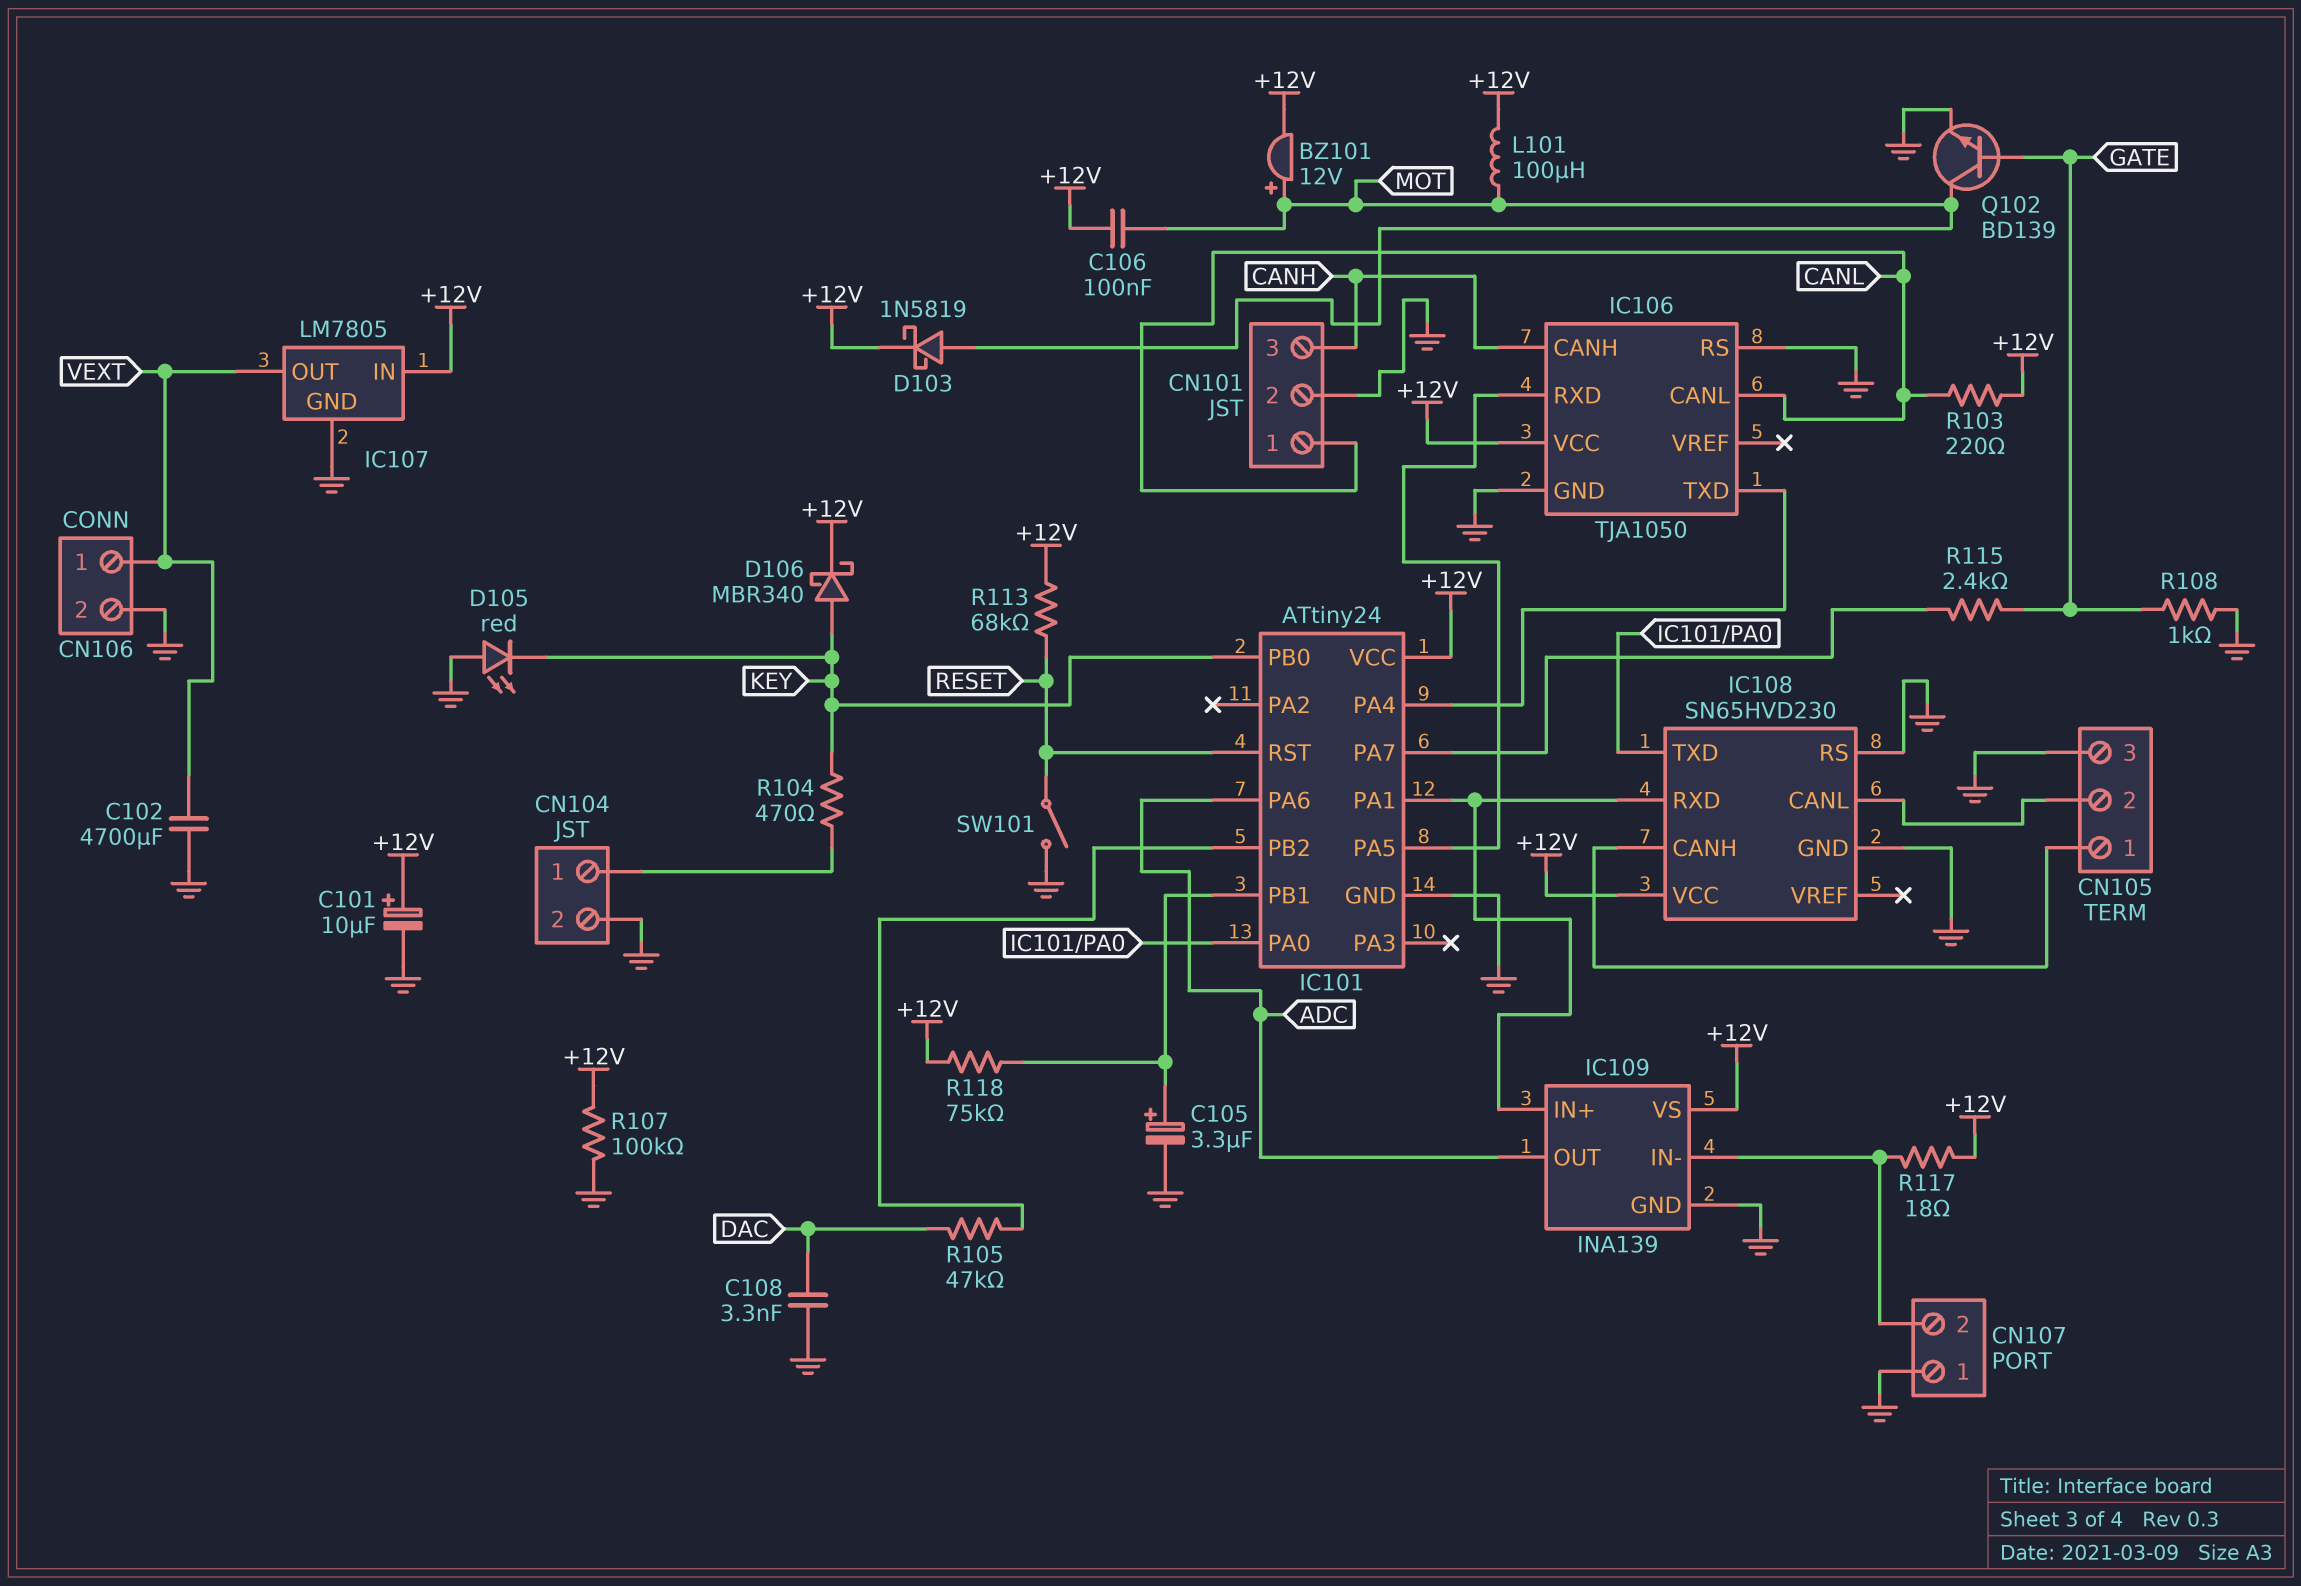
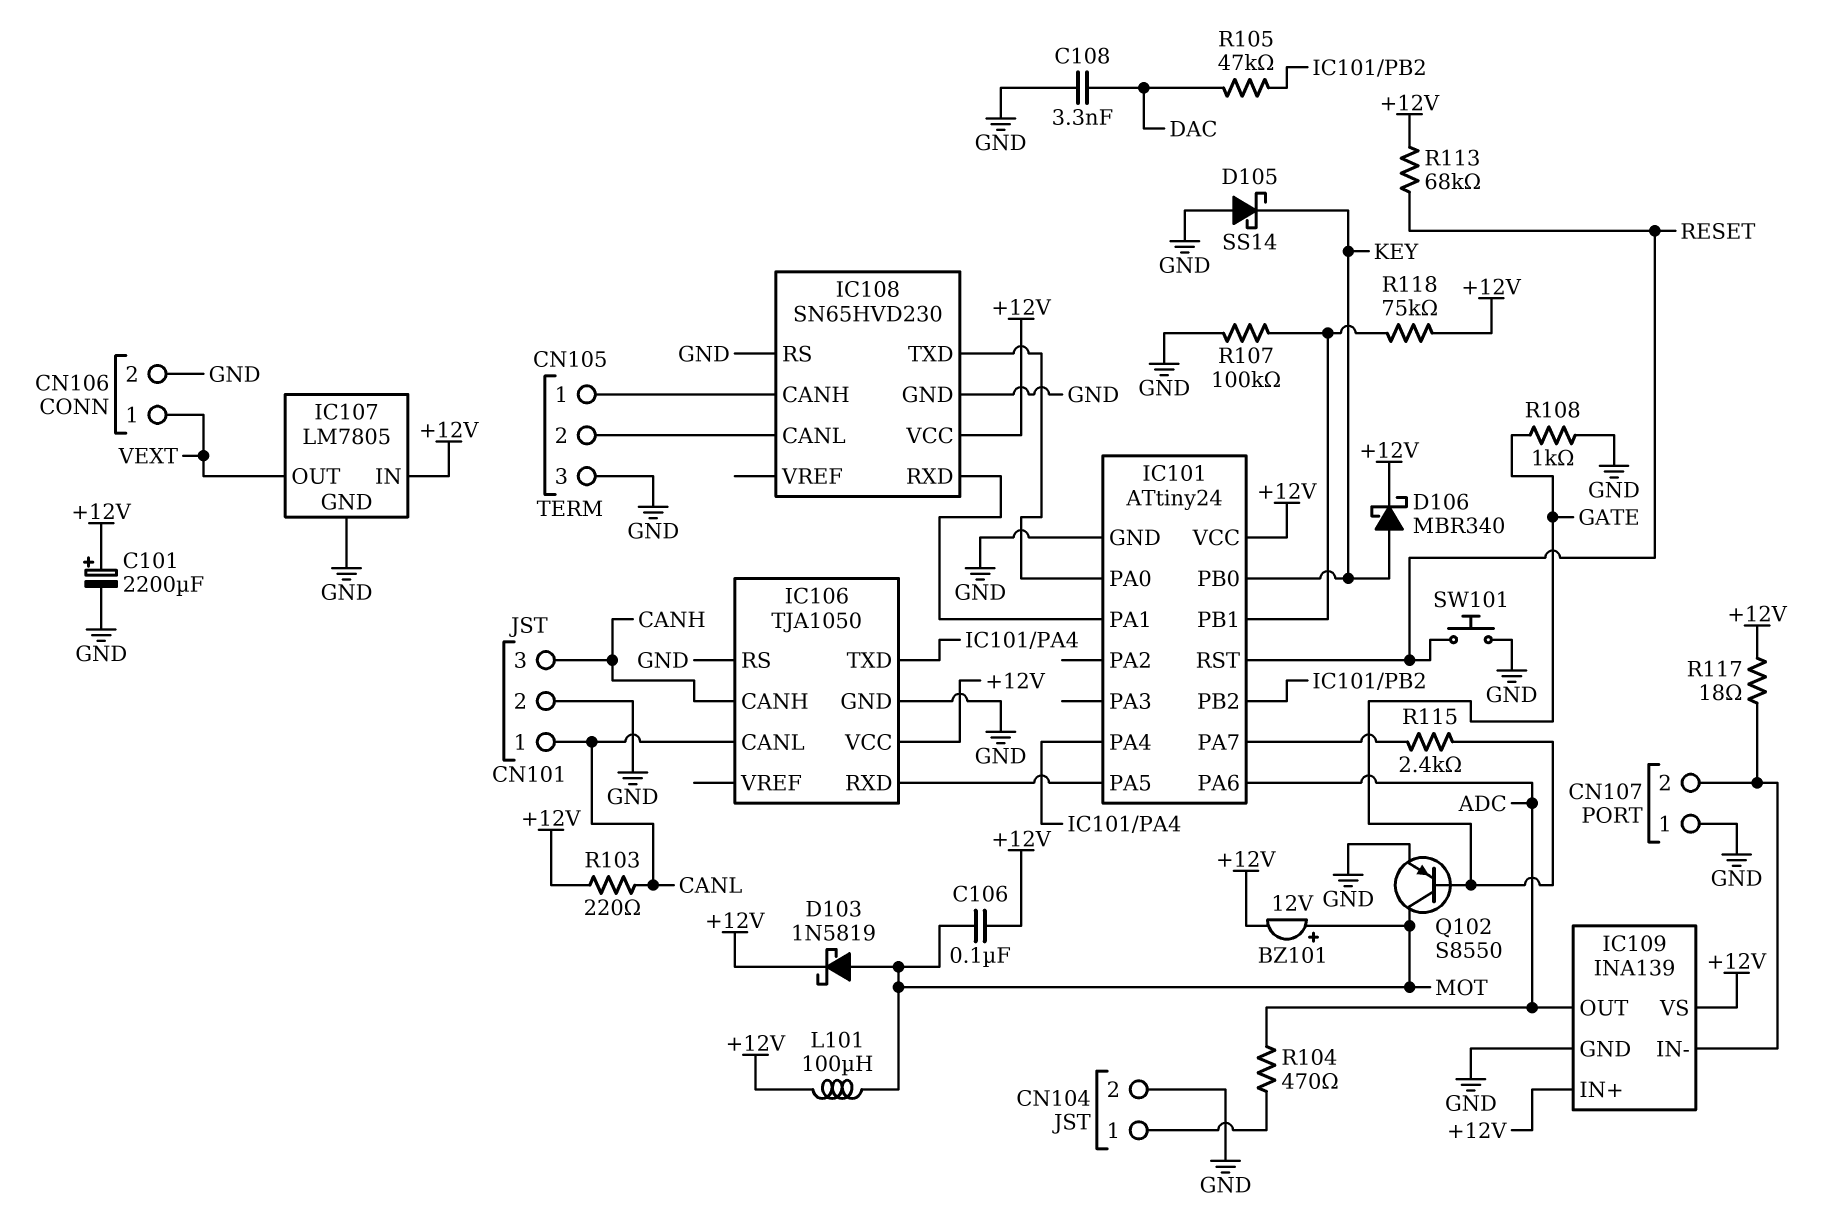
C101: 10uF (plus +12V, minus GND) -> 2200uF (plus +12V, minus GND)
C102: 4700uF (GND, VEXT) -> none
C105: 3.3uF (plus IC101/PB1, minus GND) -> none
D105: LED red (A GND, K KEY) -> schottky SS14 (A GND, K KEY)
IC109 pin IN+: IC101/PA1 -> +12V
Q102: NPN BD139 (B GATE, C MOT, E GND) -> PNP S8550 (B GATE, C MOT, E GND)
R104: 470 (CN104/1, KEY) -> 470 (ADC, CN104/1)
R107: 100k (+12V, GND) -> 100k (GND, IC101/PB1)
SW101: switch (GND, RESET) -> button (GND, RESET)

